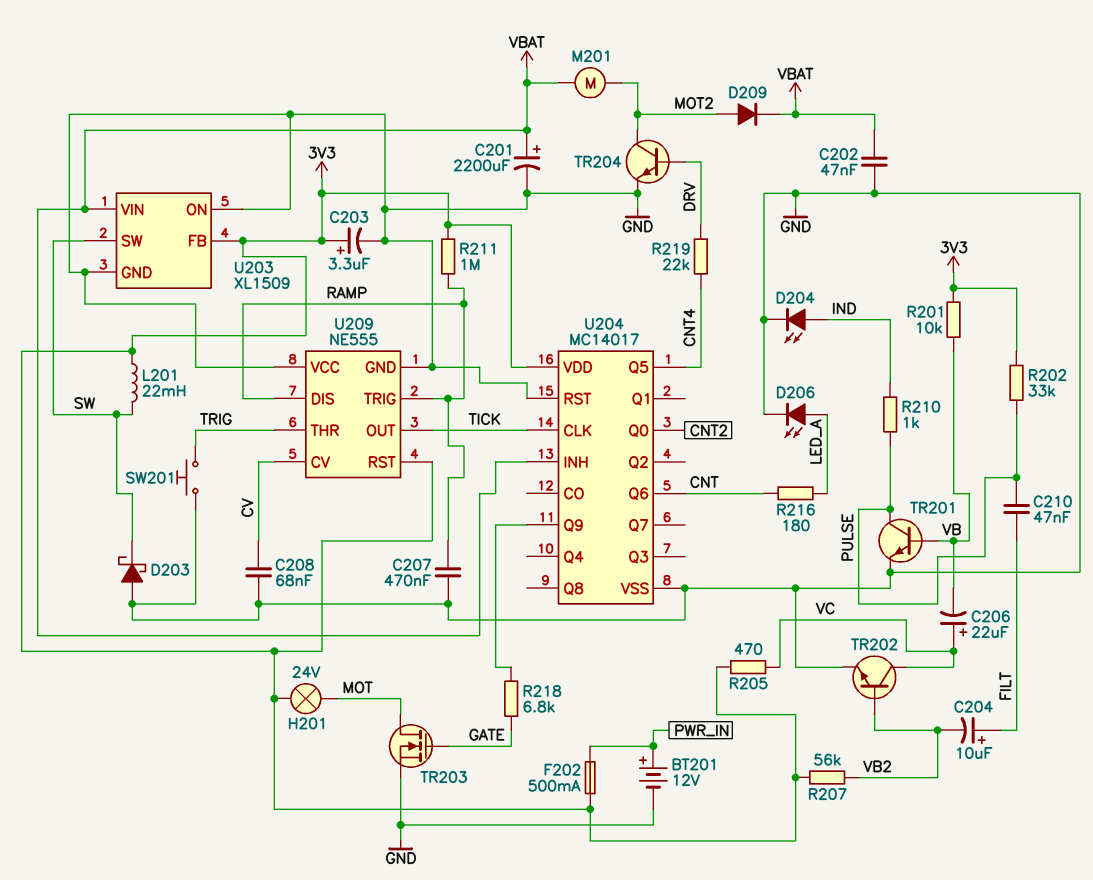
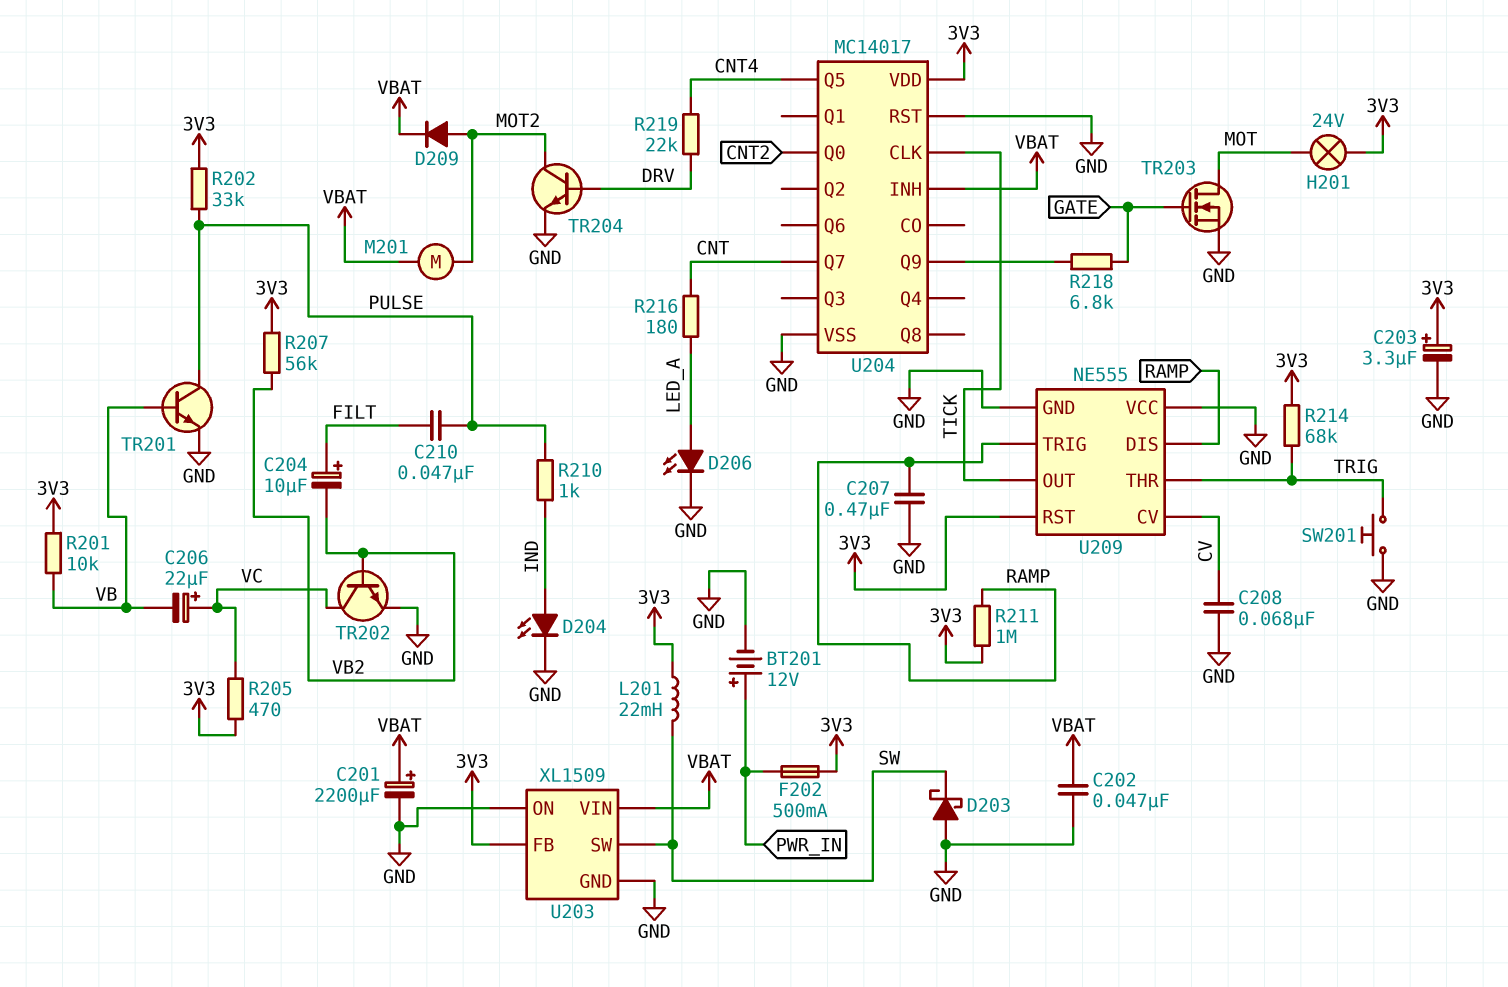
R214: none -> 68k (3V3, TRIG)
U204 pin Q6: CNT -> none
U204 pin Q7: none -> CNT

